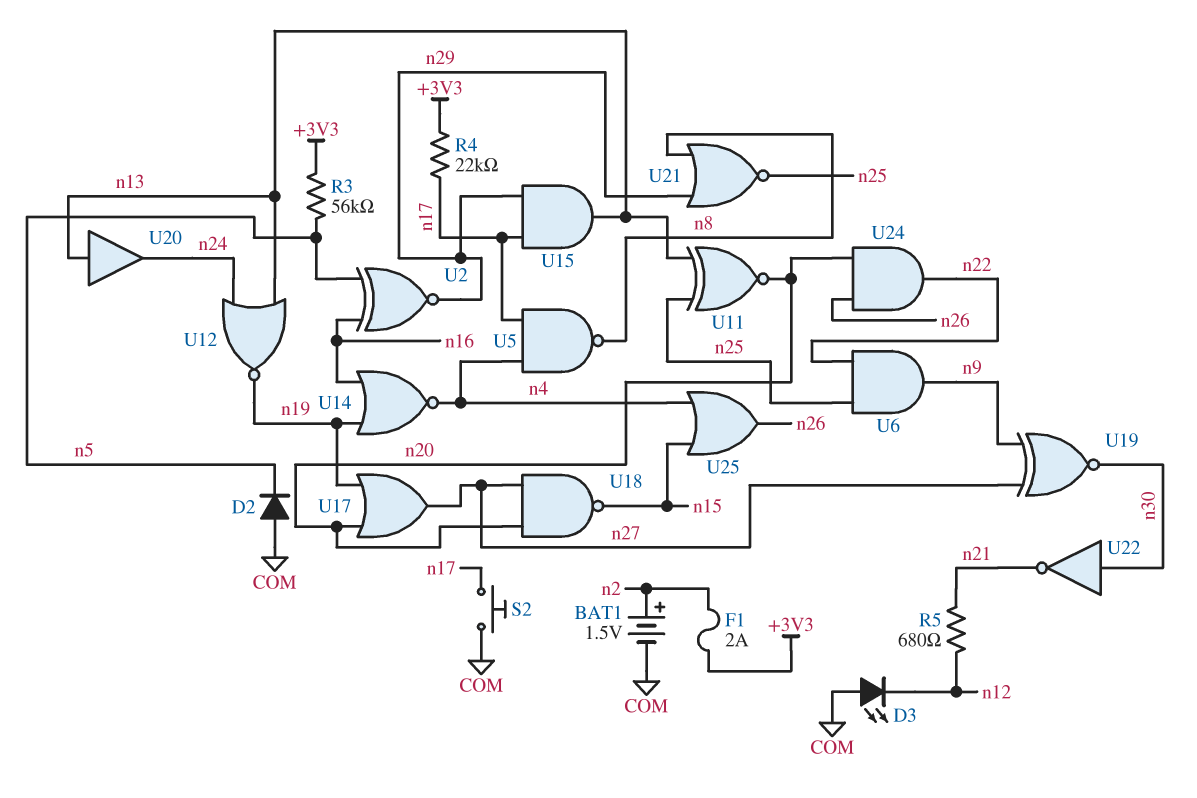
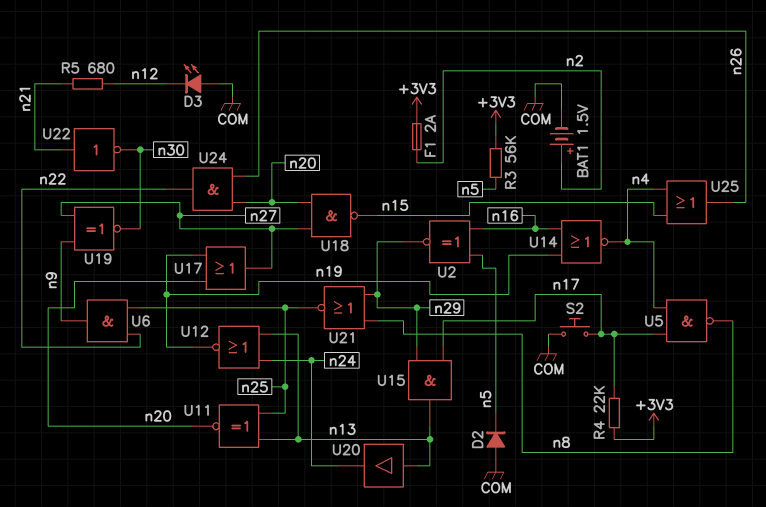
U22: NOT (in n30, out n21) -> NOT (in n21, out n30)

